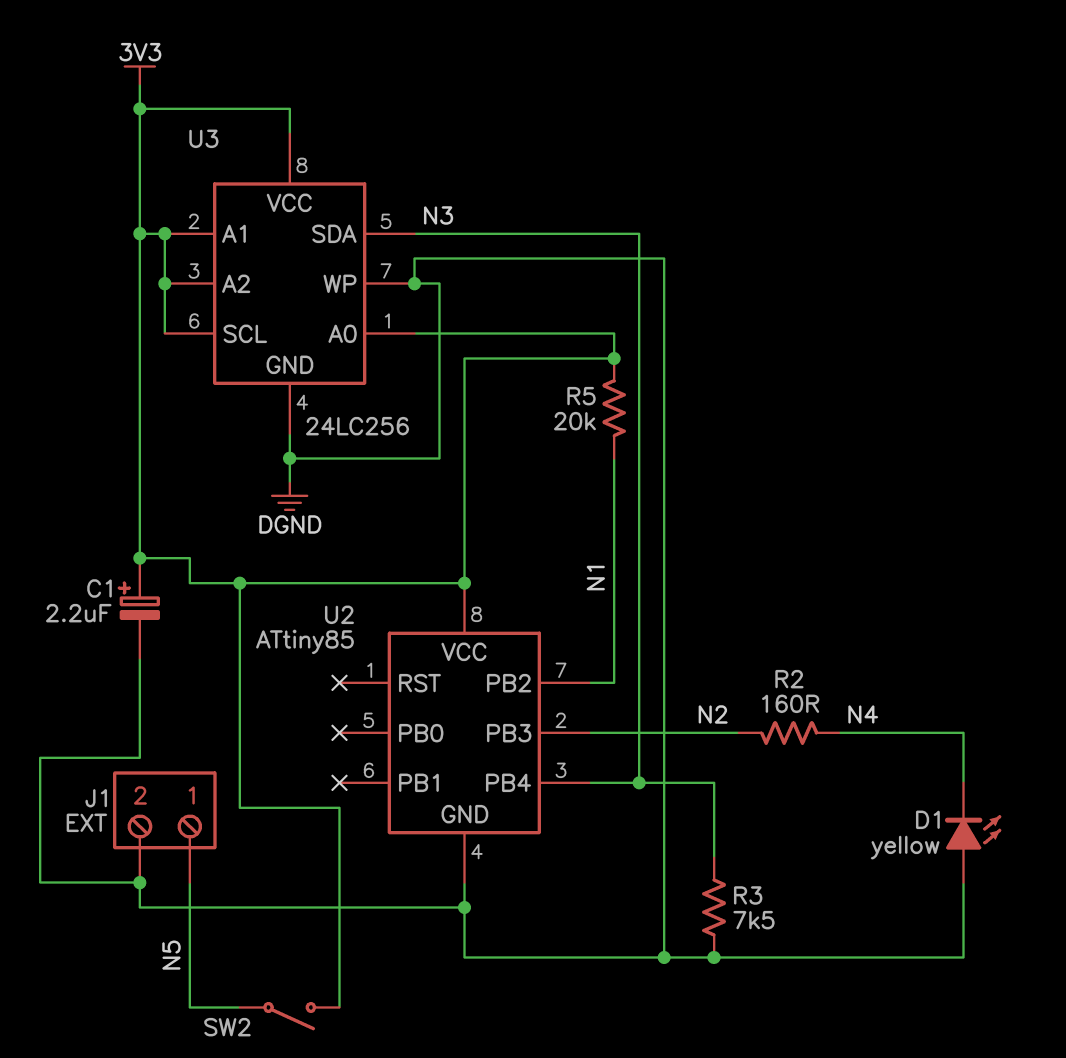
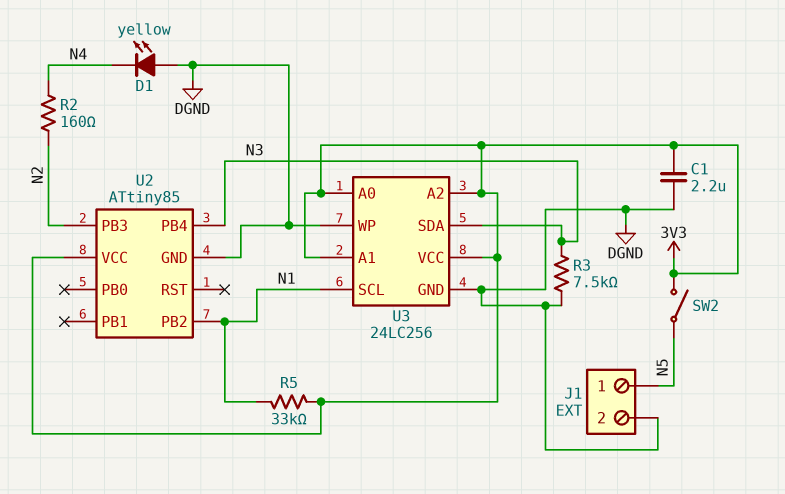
C1: 2.2uF (plus 3V3, minus DGND) -> 2.2uF (3V3, DGND)
R5: 20k (3V3, N1) -> 33k (3V3, N1)
U3 pin SCL: 3V3 -> N1

